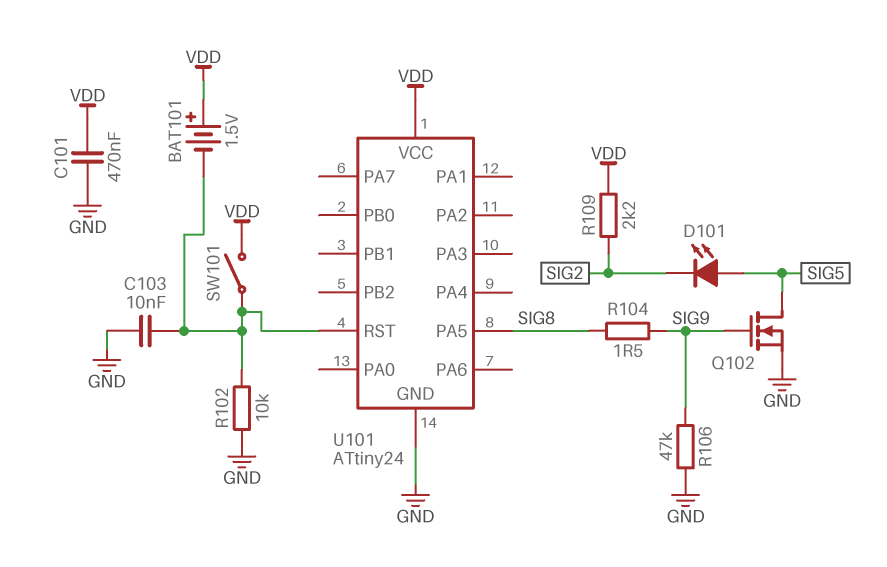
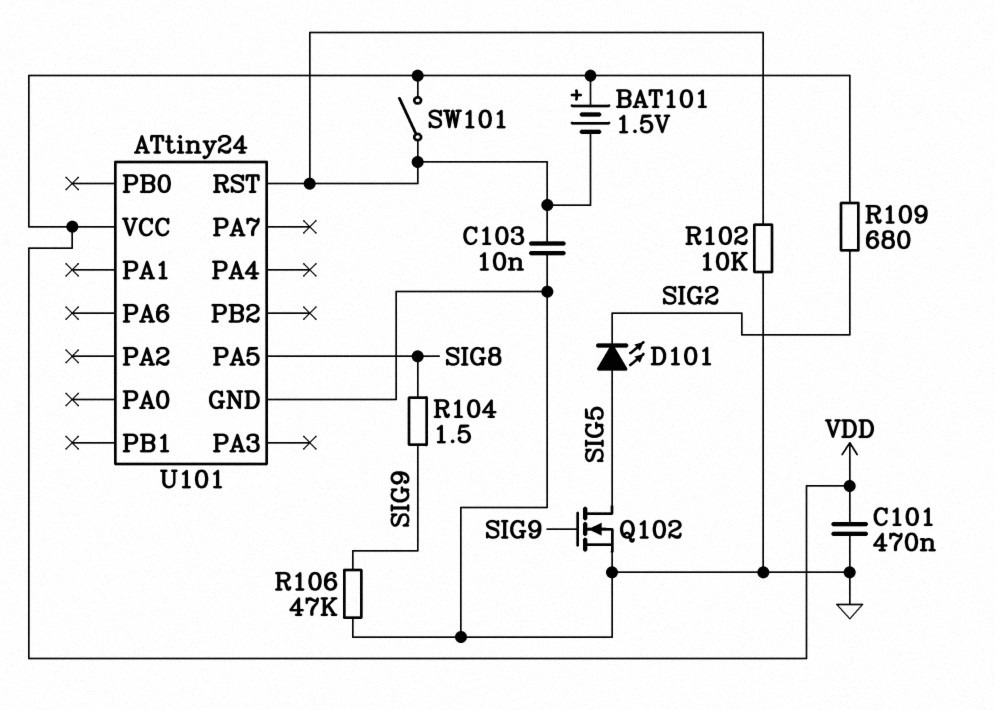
R109: 2.2k (SIG2, VDD) -> 680 (SIG2, VDD)

